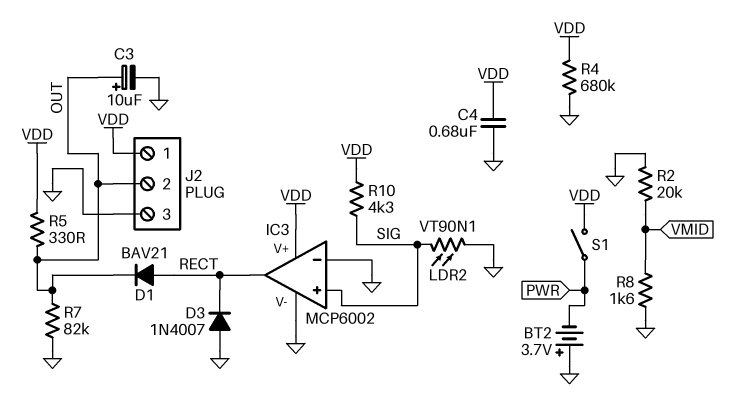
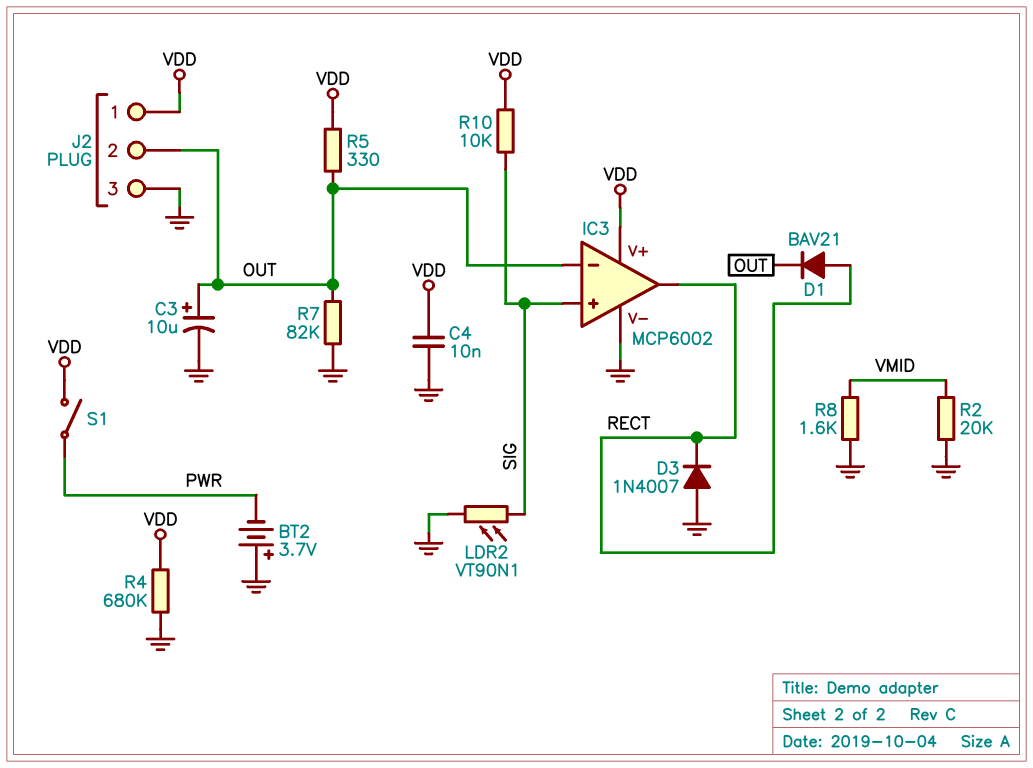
C4: 680nF (GND, VDD) -> 10nF (GND, VDD)
IC3 pin in-: GND -> OUT
R10: 4.3k (SIG, VDD) -> 10k (SIG, VDD)

